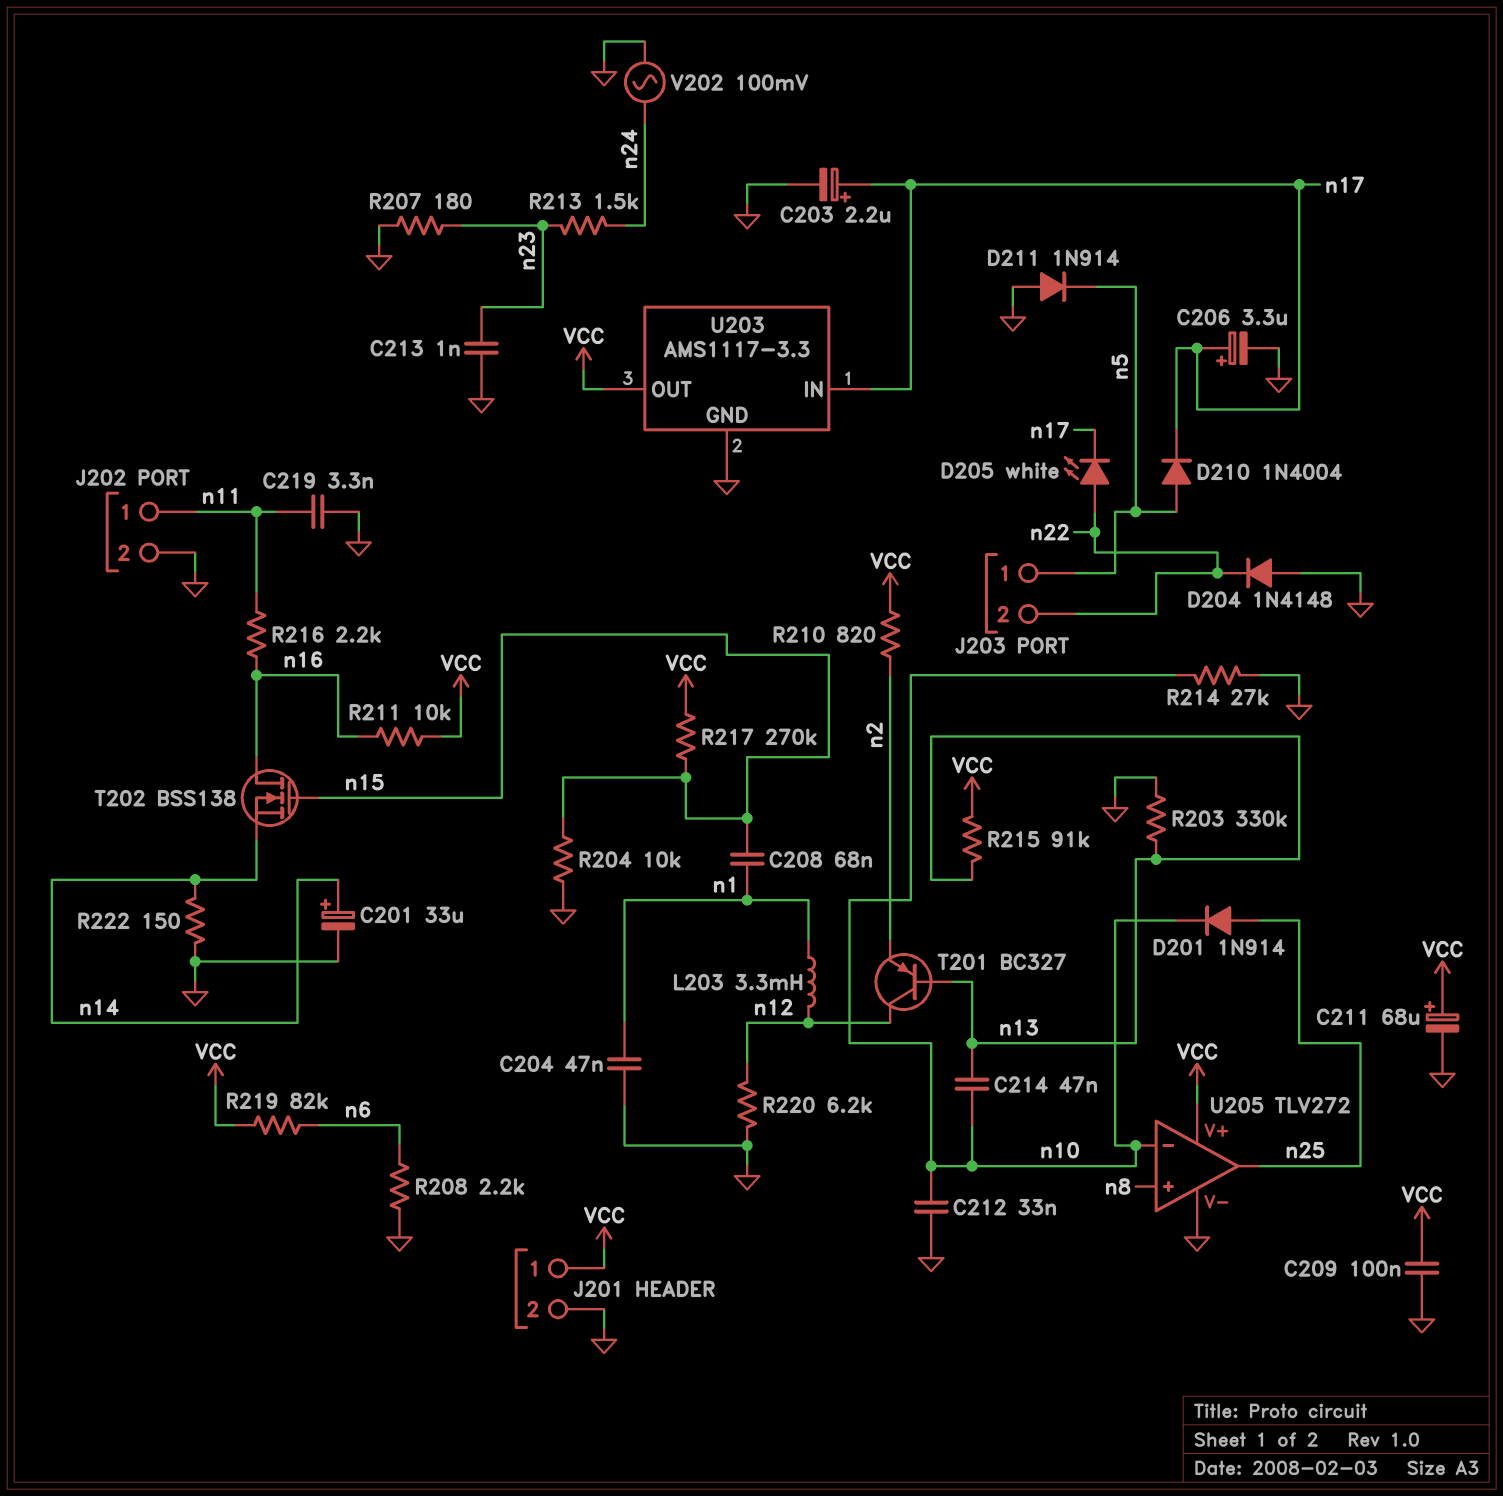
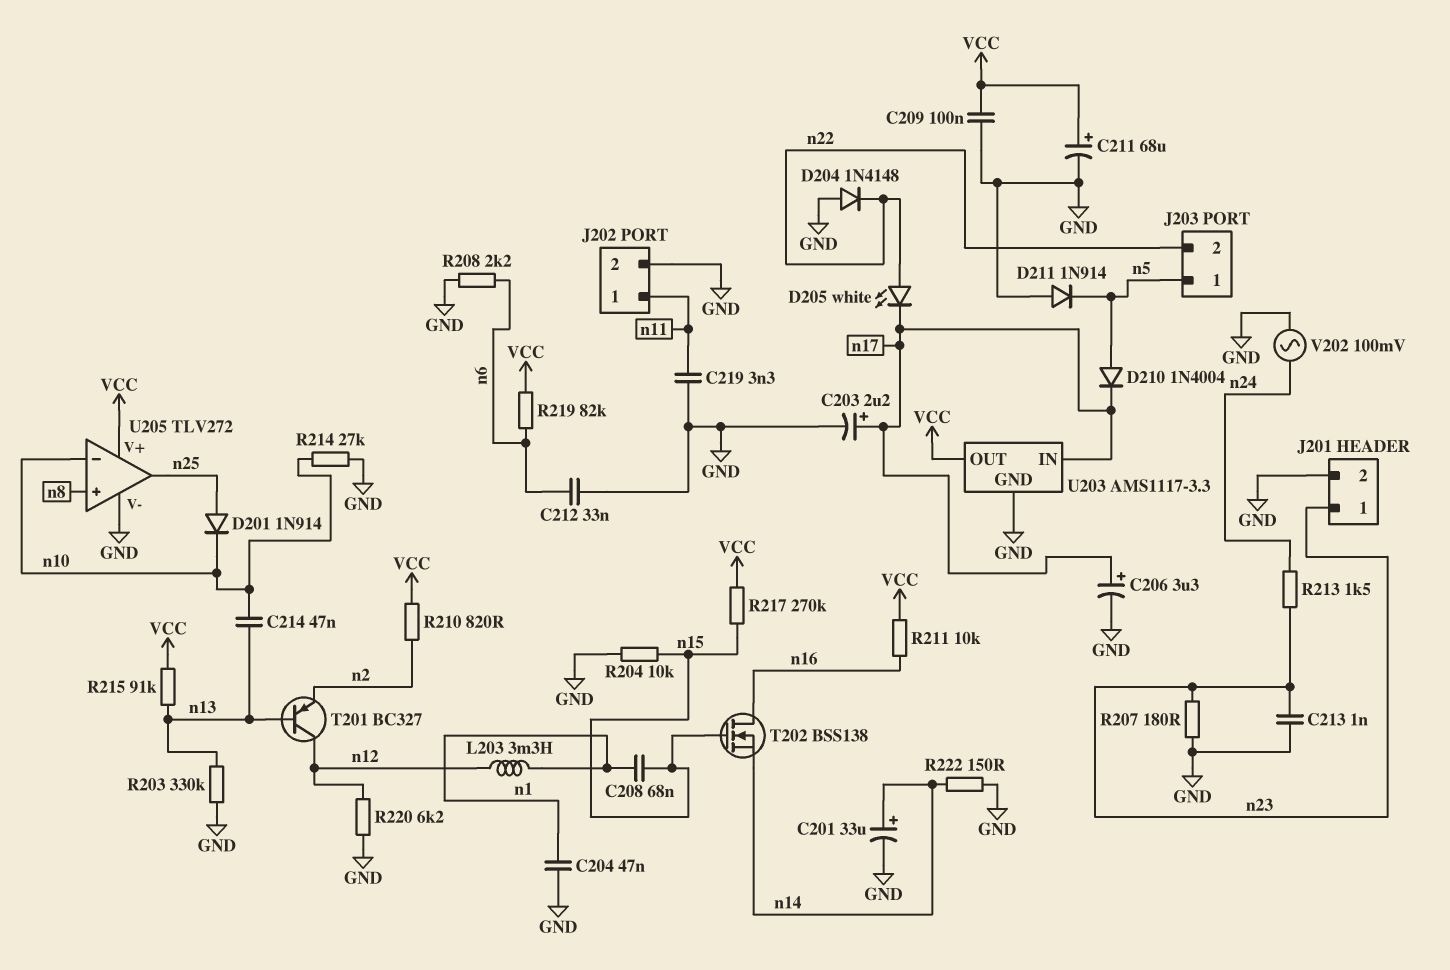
C212: 33nF (GND, n10) -> 33nF (GND, n6)
J201 pin 1: VCC -> n23
R216: 2.2k (n11, n16) -> none

